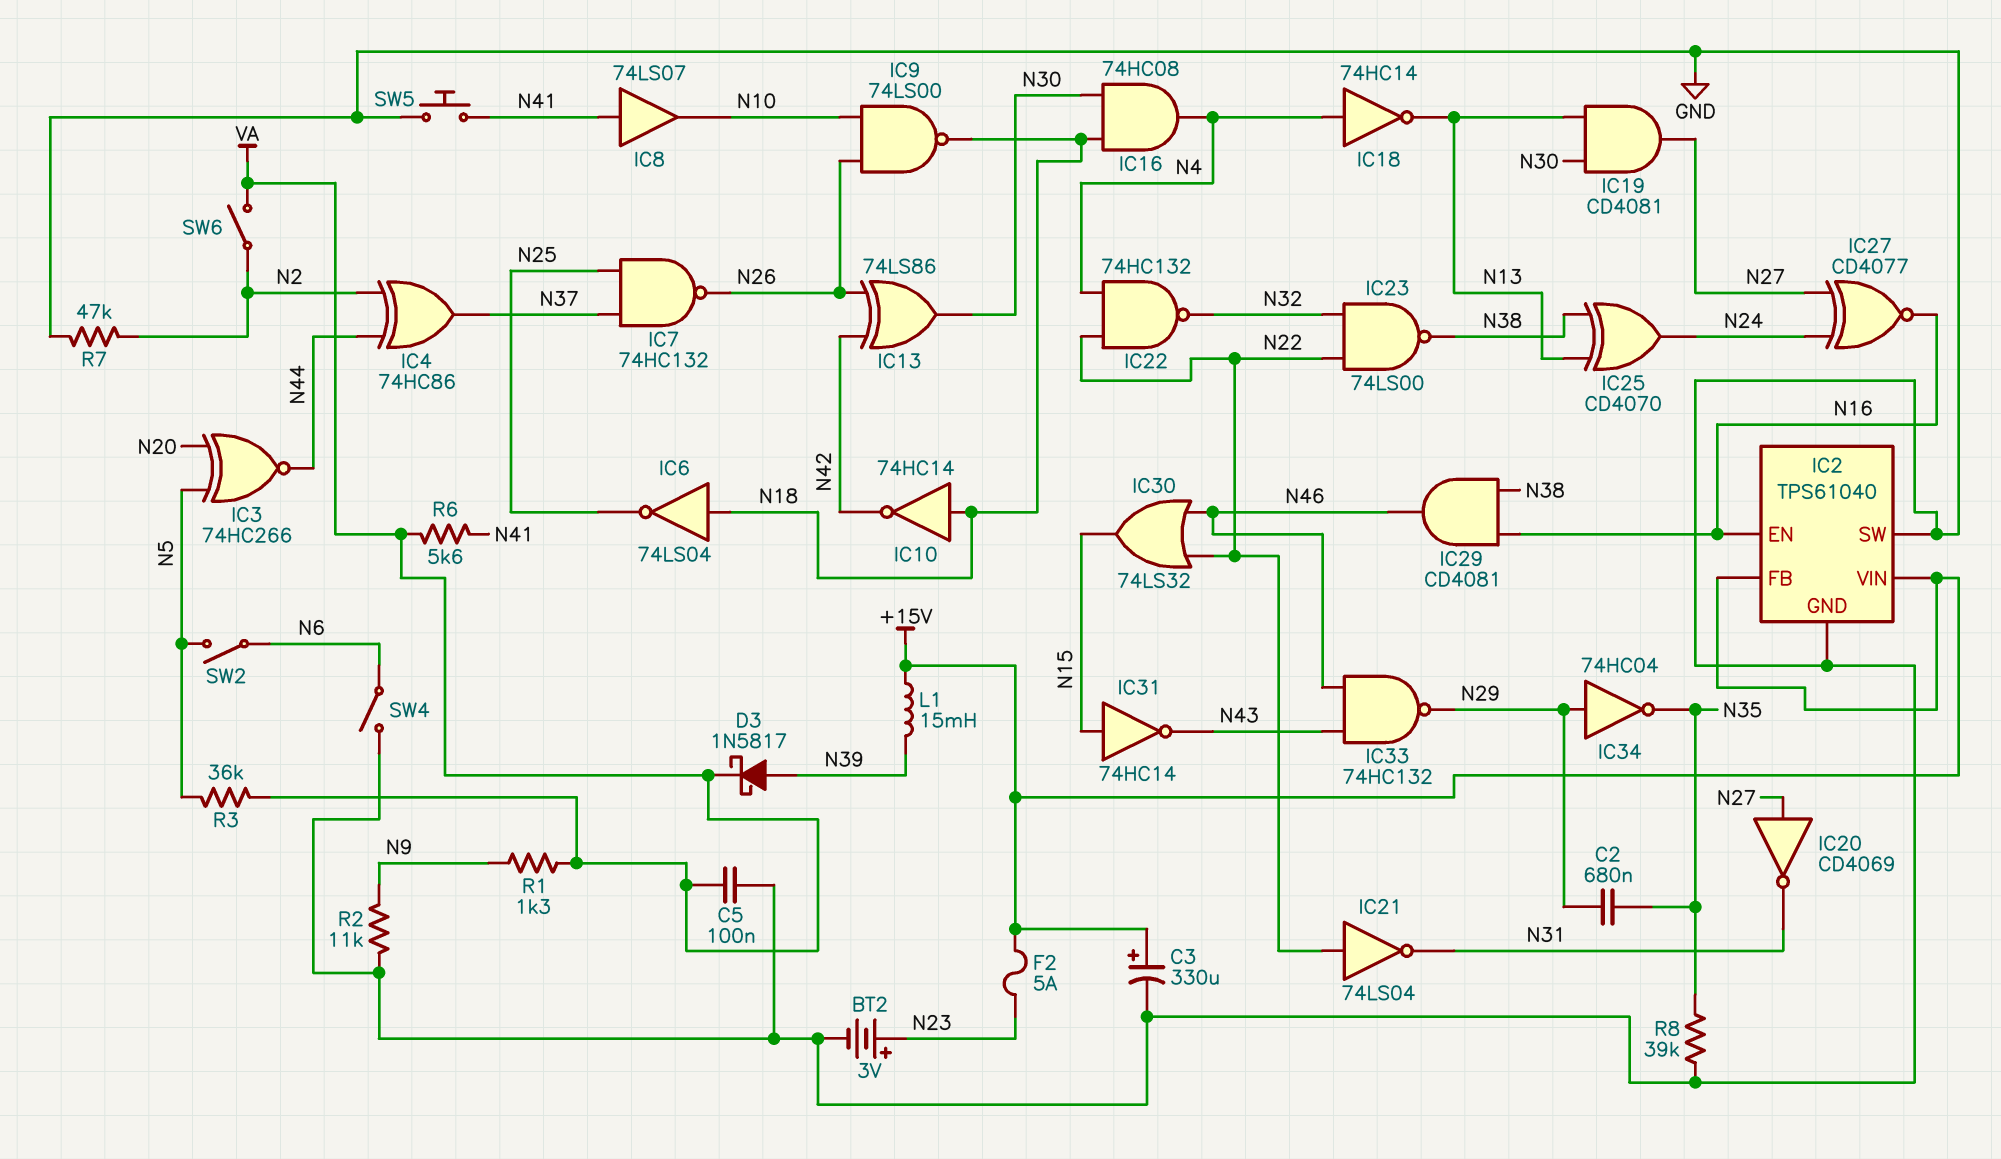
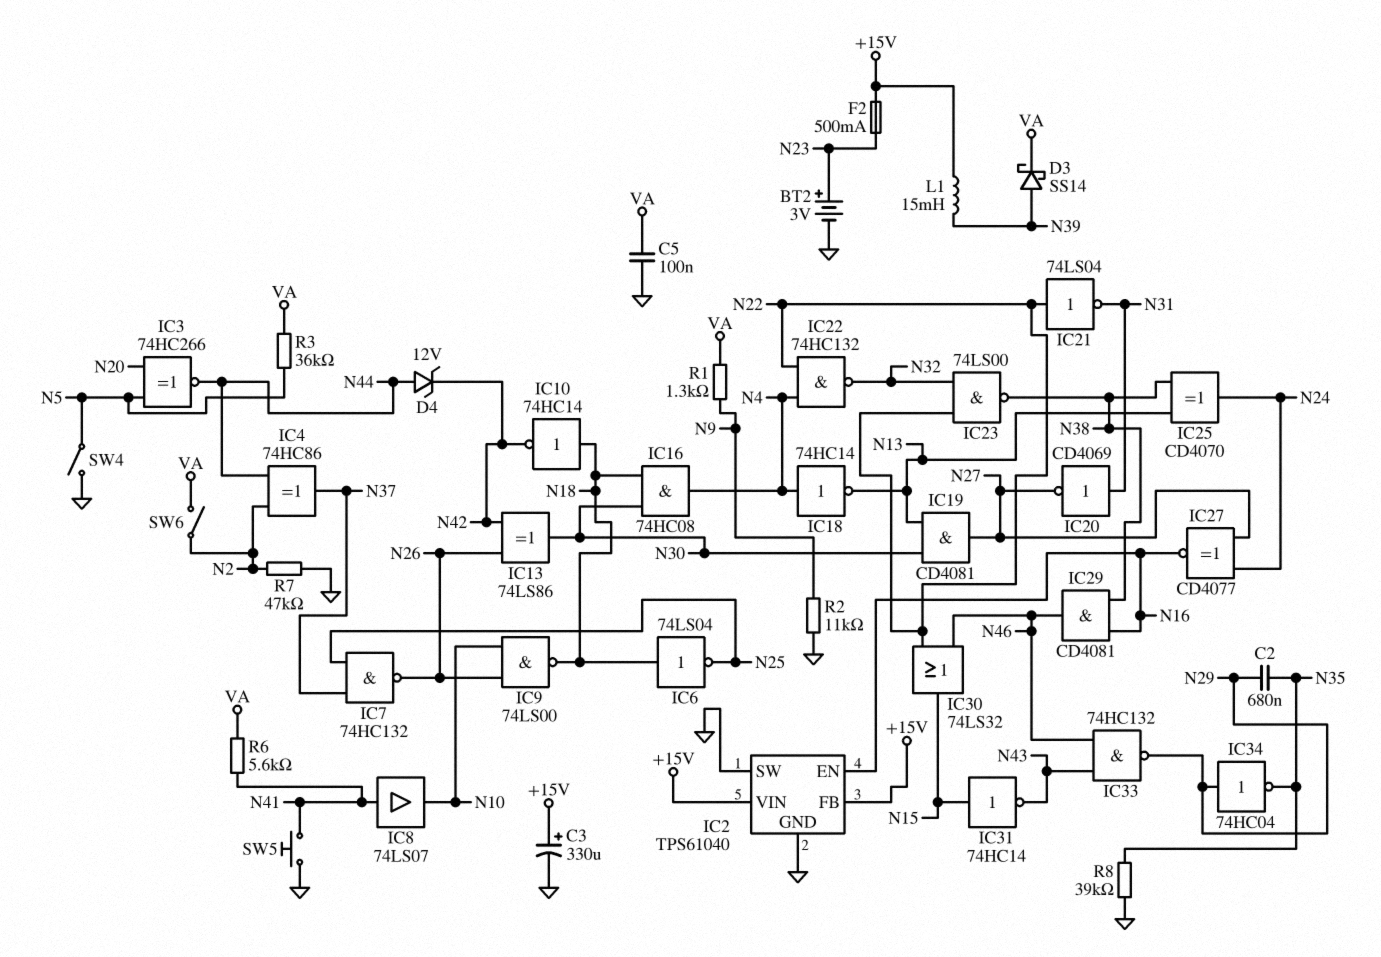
D3: schottky 1N5817 (A N39, K VA) -> schottky SS14 (A N39, K VA)
D4: none -> zener 12V (A N44, K N42)
F2: 5A (+15V, N23) -> 500mA (+15V, N23)
IC20: NOT CD4069 (in N27, out N31) -> NOT CD4069 (in N31, out N27)
SW2: switch (N5, N6) -> none
SW4: switch (GND, N6) -> switch (GND, N5)

